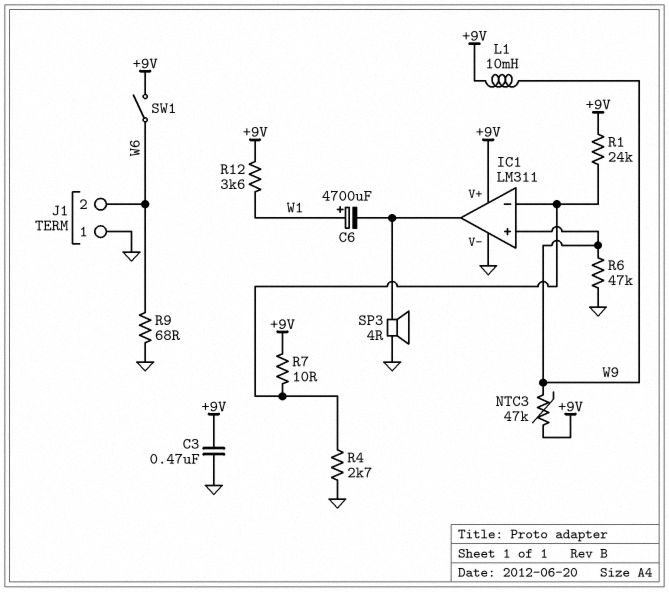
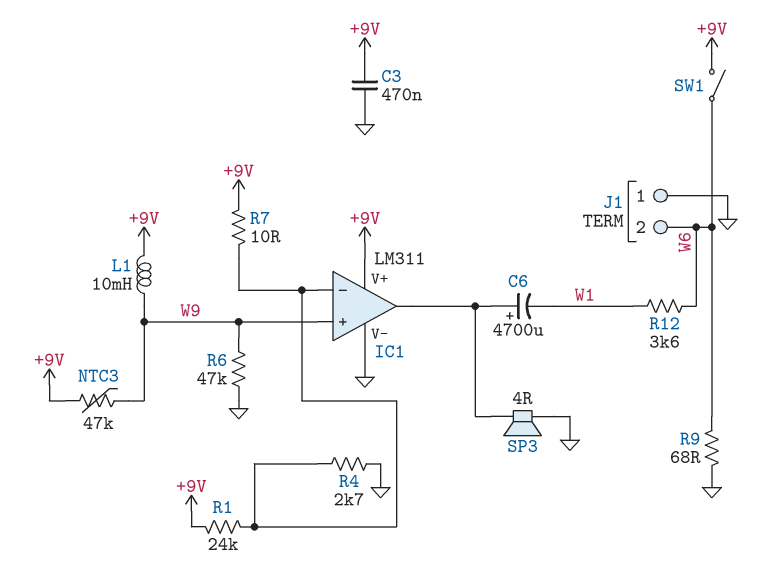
C6: 4700uF (plus W1, minus IC1/out) -> 4700uF (plus IC1/out, minus W1)
R12: 3.6k (+9V, W1) -> 3.6k (W1, W6)

